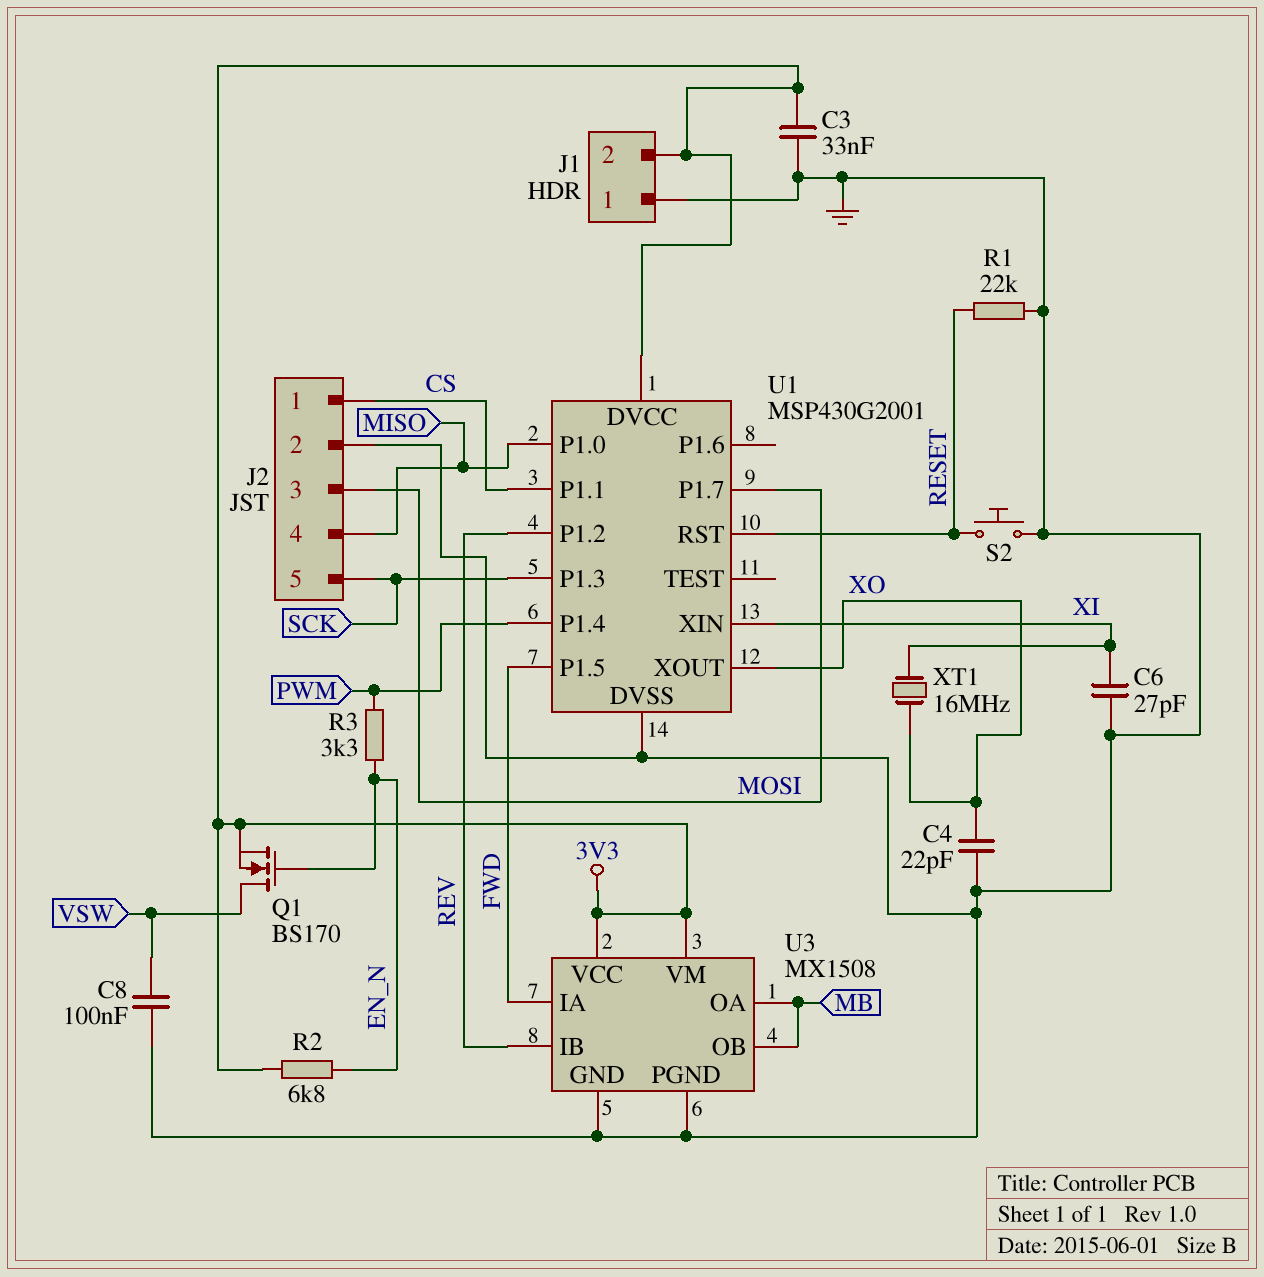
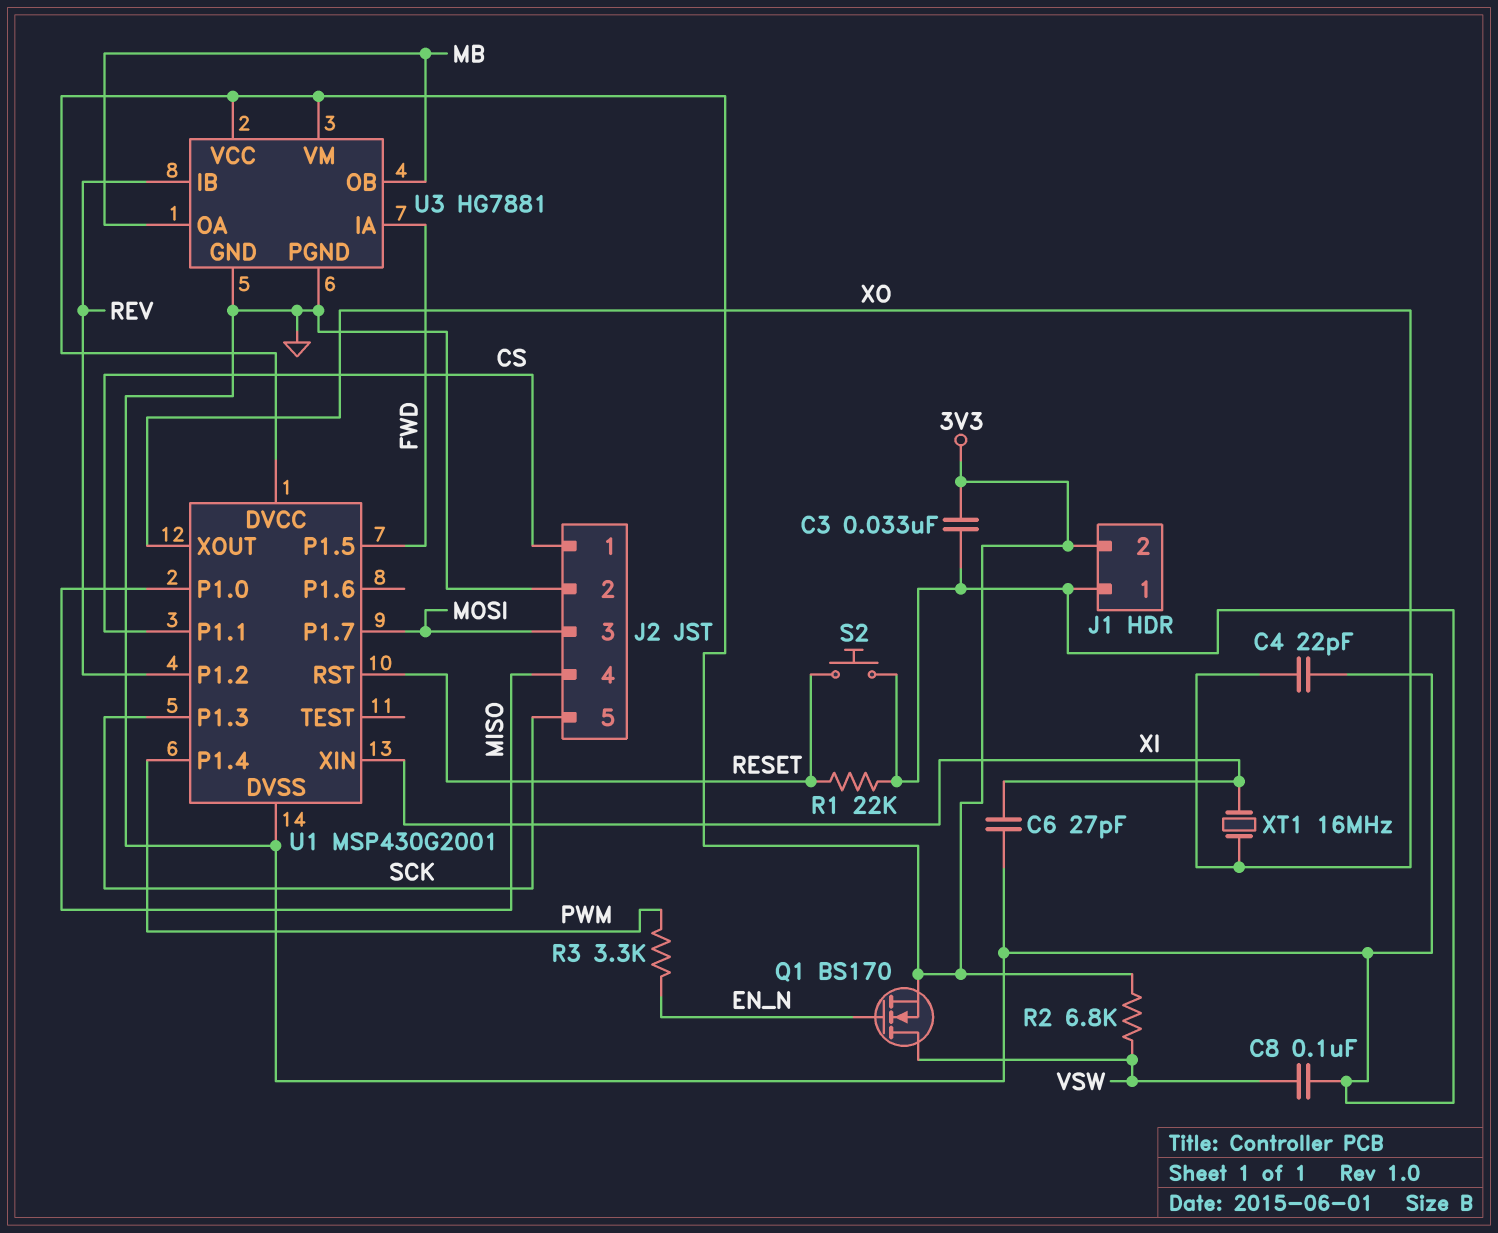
R2: 6.8k (3V3, EN_N) -> 6.8k (3V3, VSW)
U3: MX1508 -> HG7881

